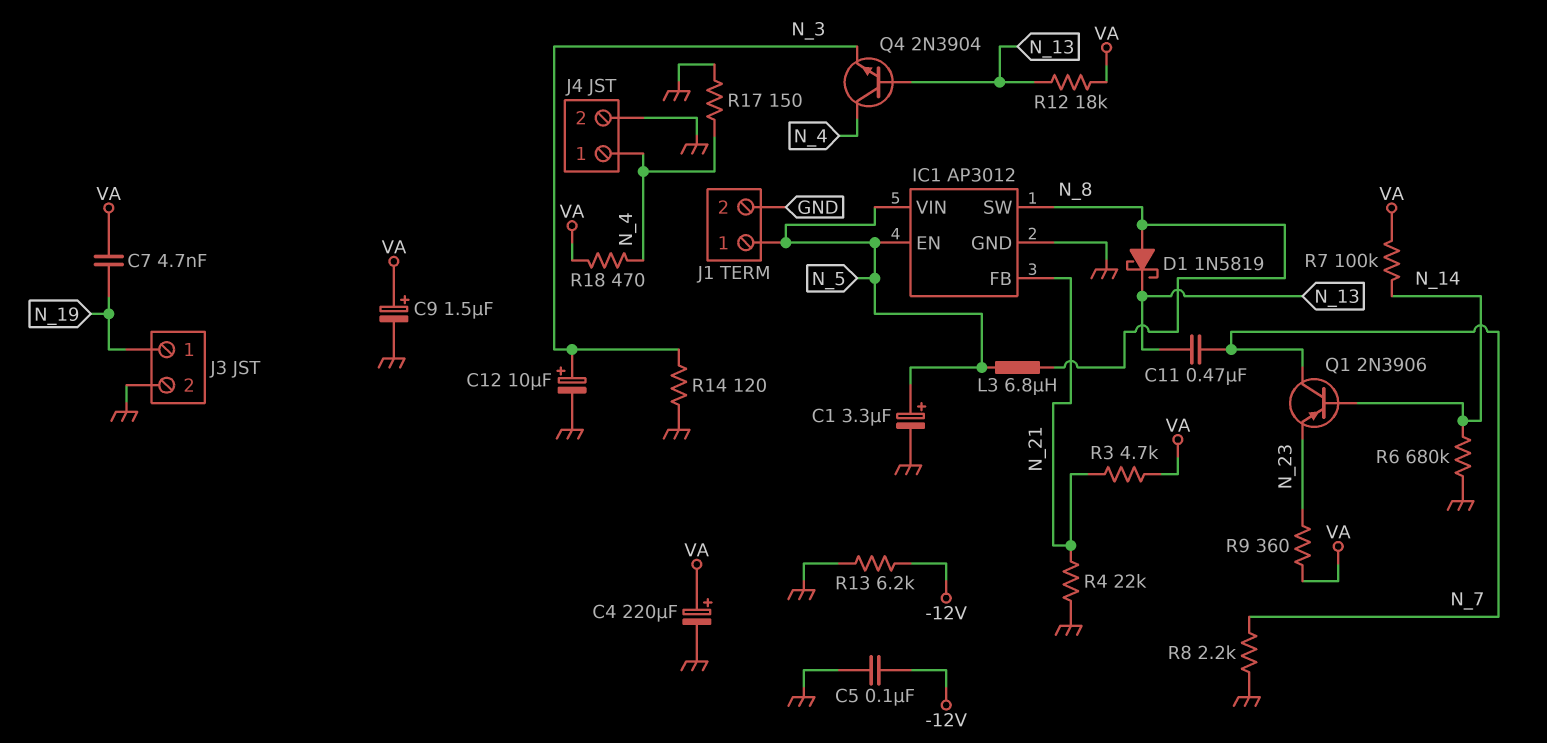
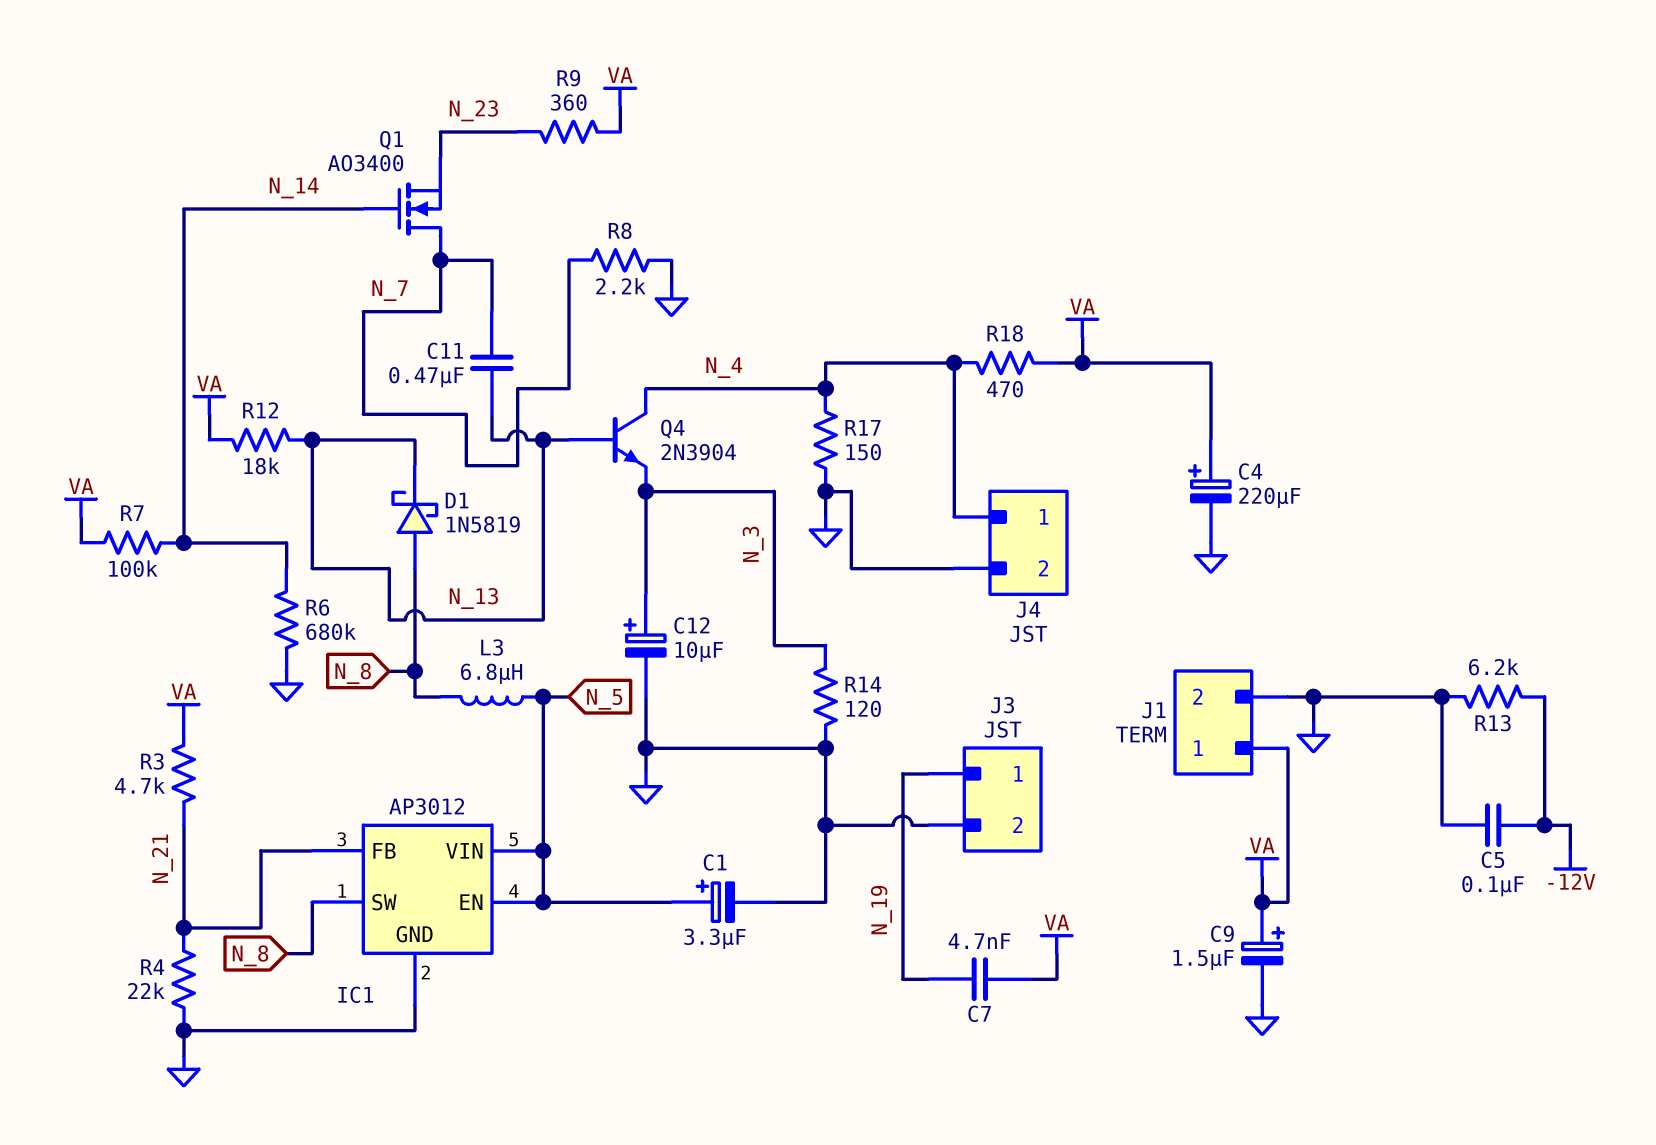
J1 pin 1: N_5 -> VA
Q1: PNP 2N3906 (B N_14, C N_7, E N_23) -> NMOS AO3400 (G N_14, D N_7, S N_23)

